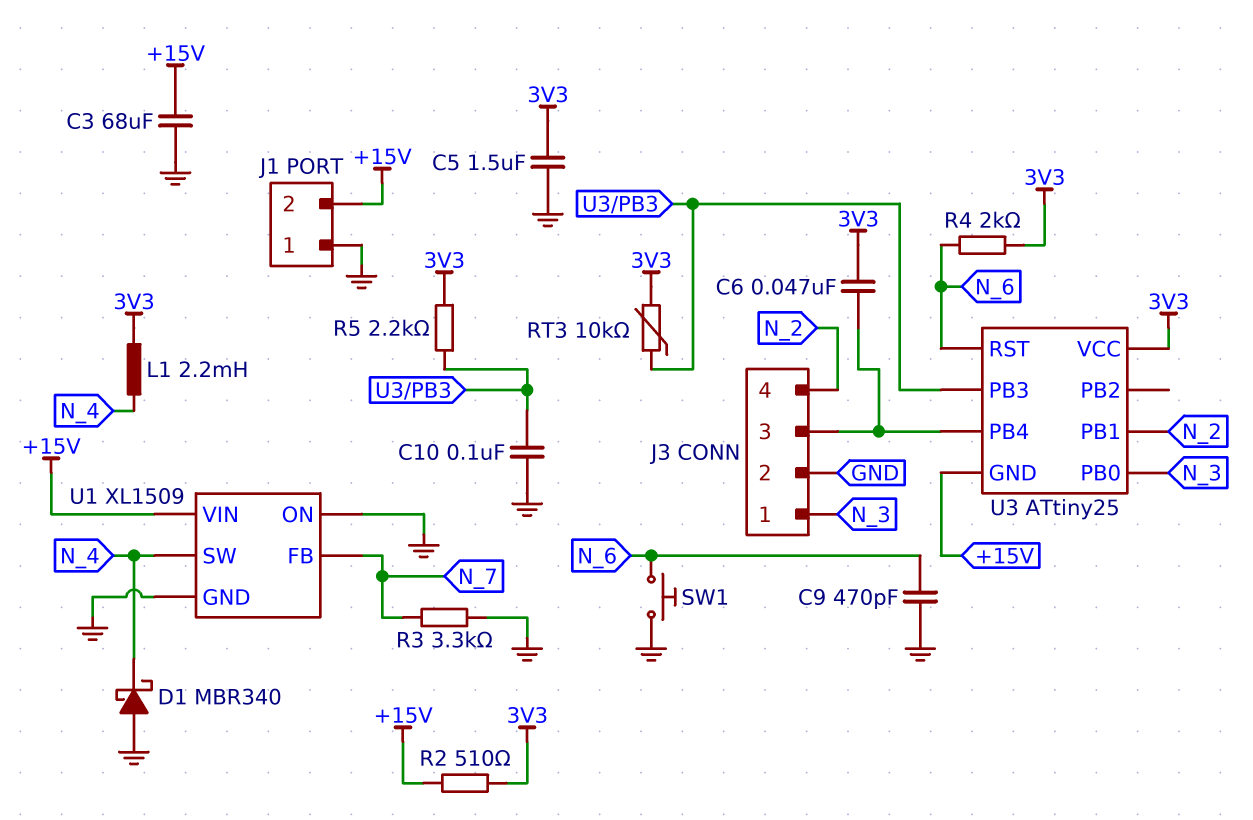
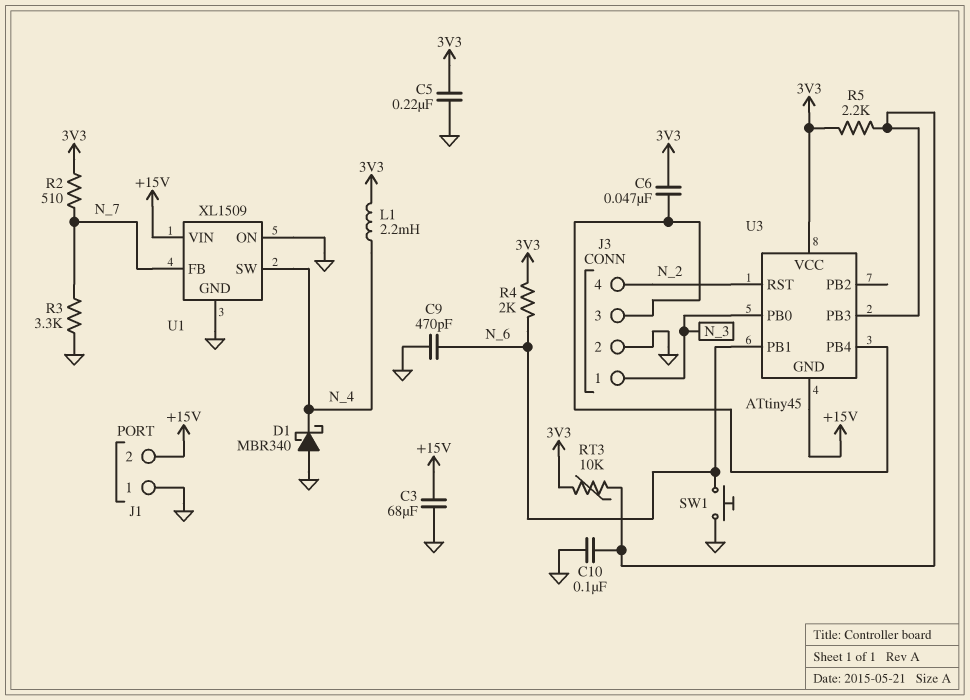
C5: 1.5uF (3V3, GND) -> 220nF (3V3, GND)
R2: 510 (+15V, 3V3) -> 510 (3V3, N_7)
U3: ATtiny25 -> ATtiny45
U3 pin PB1: N_2 -> N_6
U3 pin RST: N_6 -> N_2

